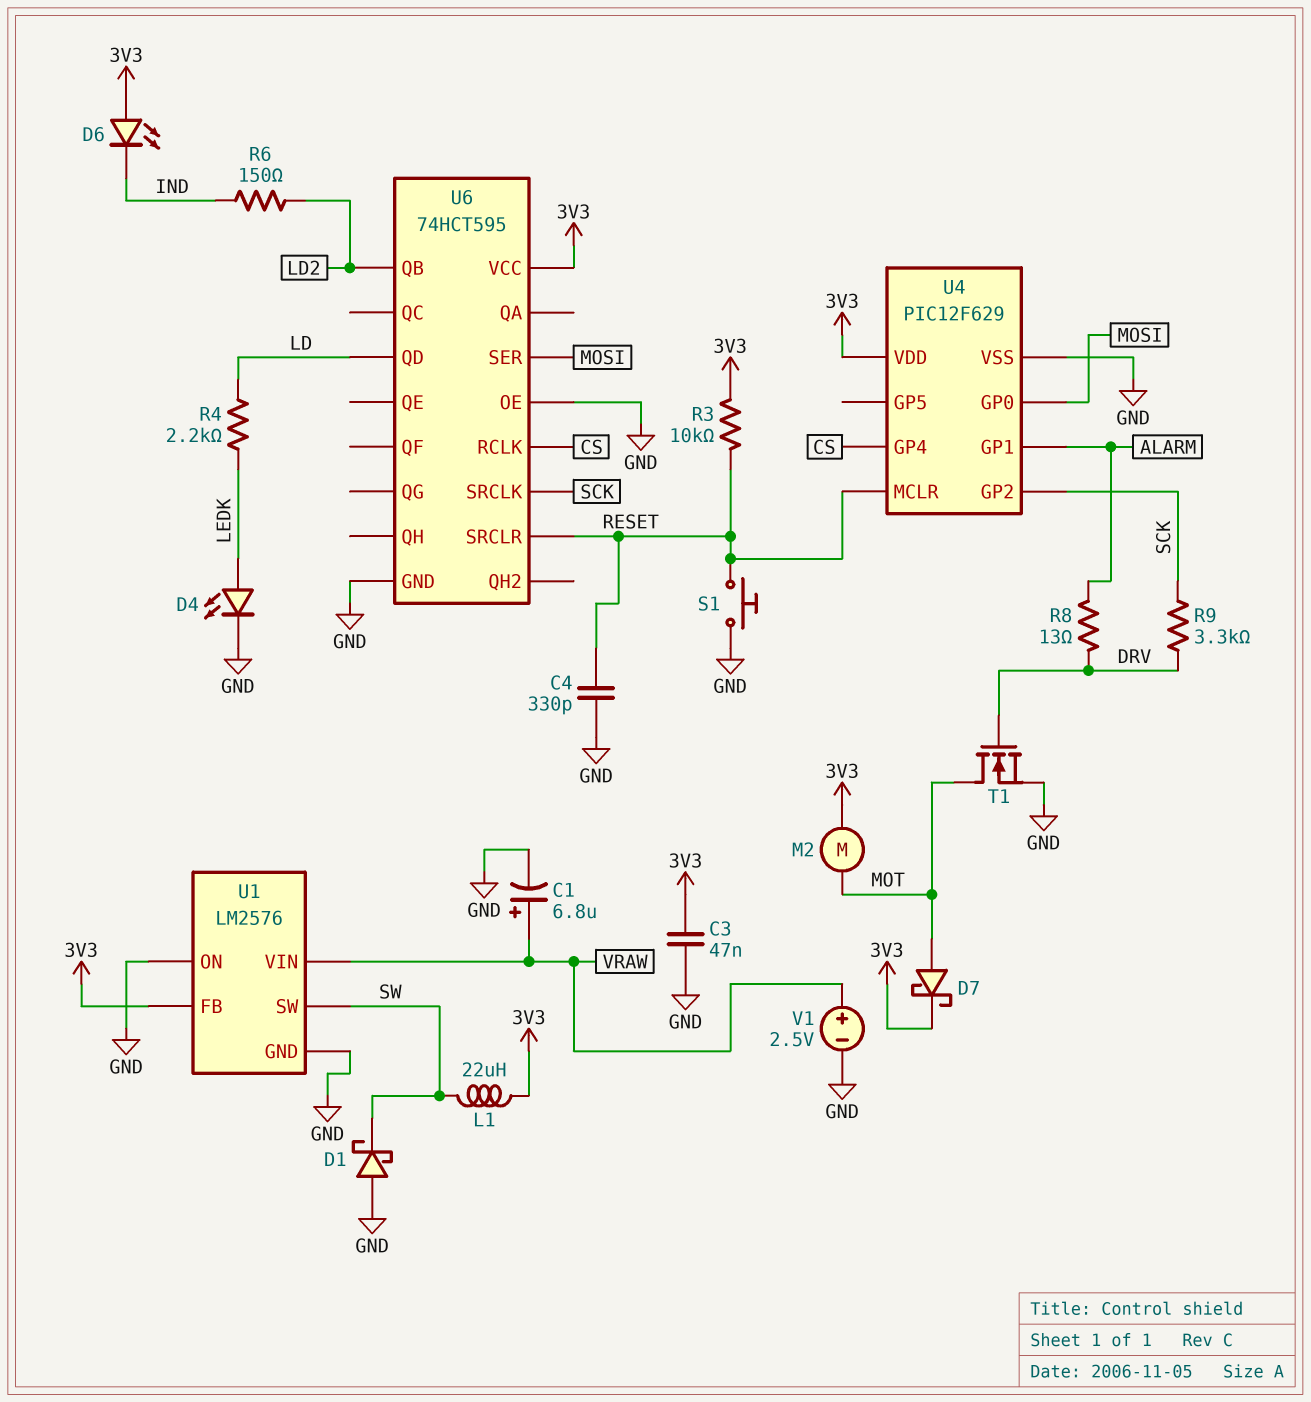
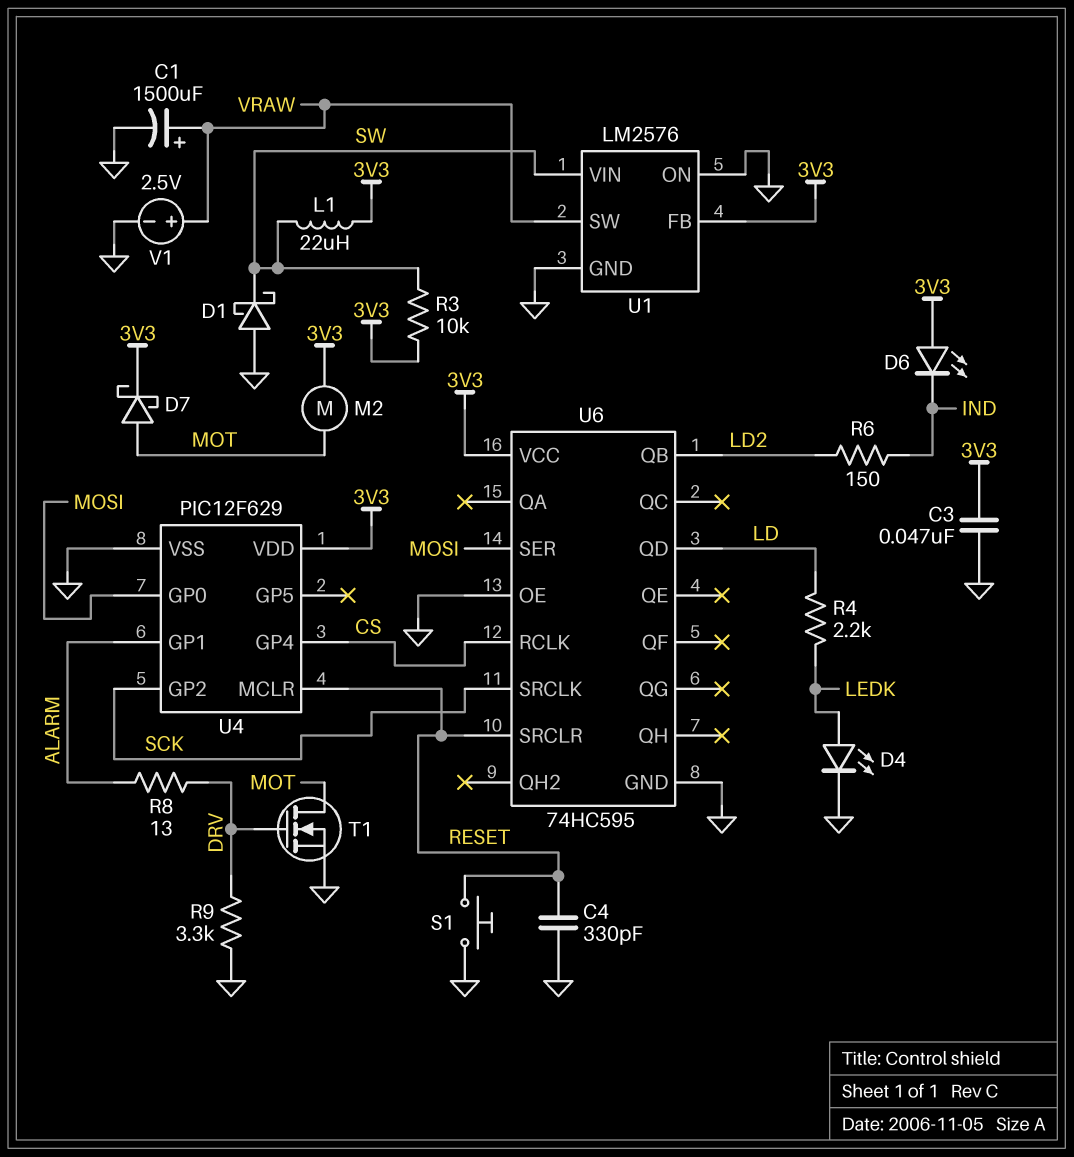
C1: 6.8uF (plus VRAW, minus GND) -> 1500uF (plus VRAW, minus GND)
R3: 10k (3V3, RESET) -> 10k (3V3, SW)
R9: 3.3k (DRV, SCK) -> 3.3k (DRV, GND)
U1 pin SW: SW -> VRAW
U1 pin VIN: VRAW -> SW
U6: 74HCT595 -> 74HC595

